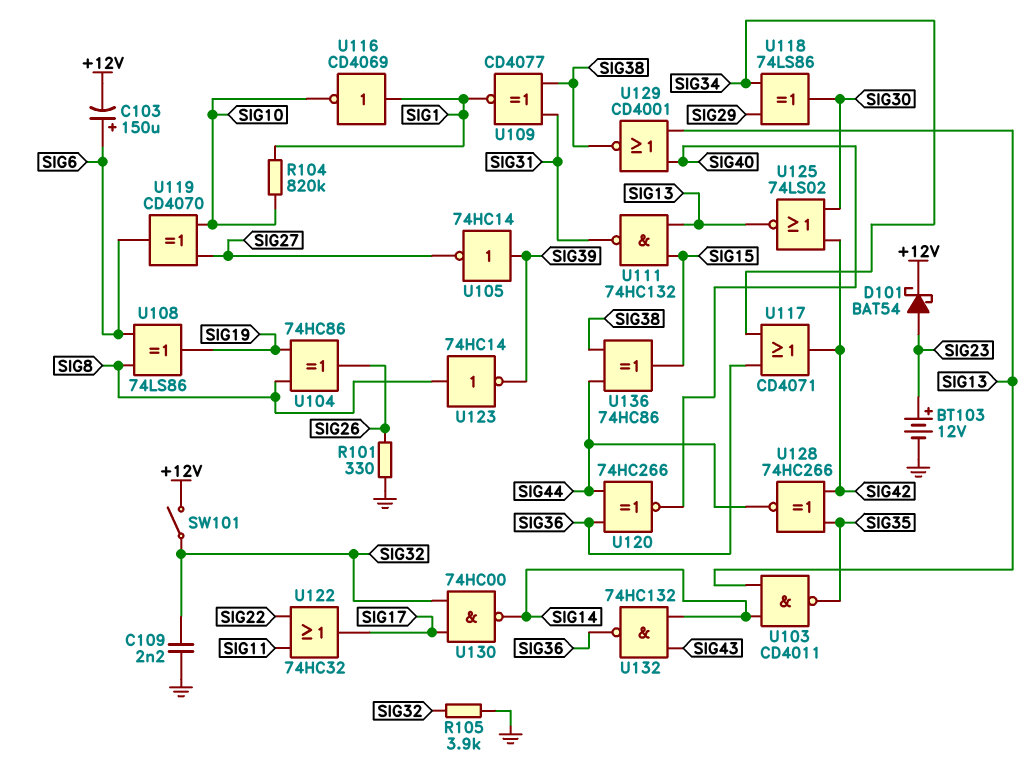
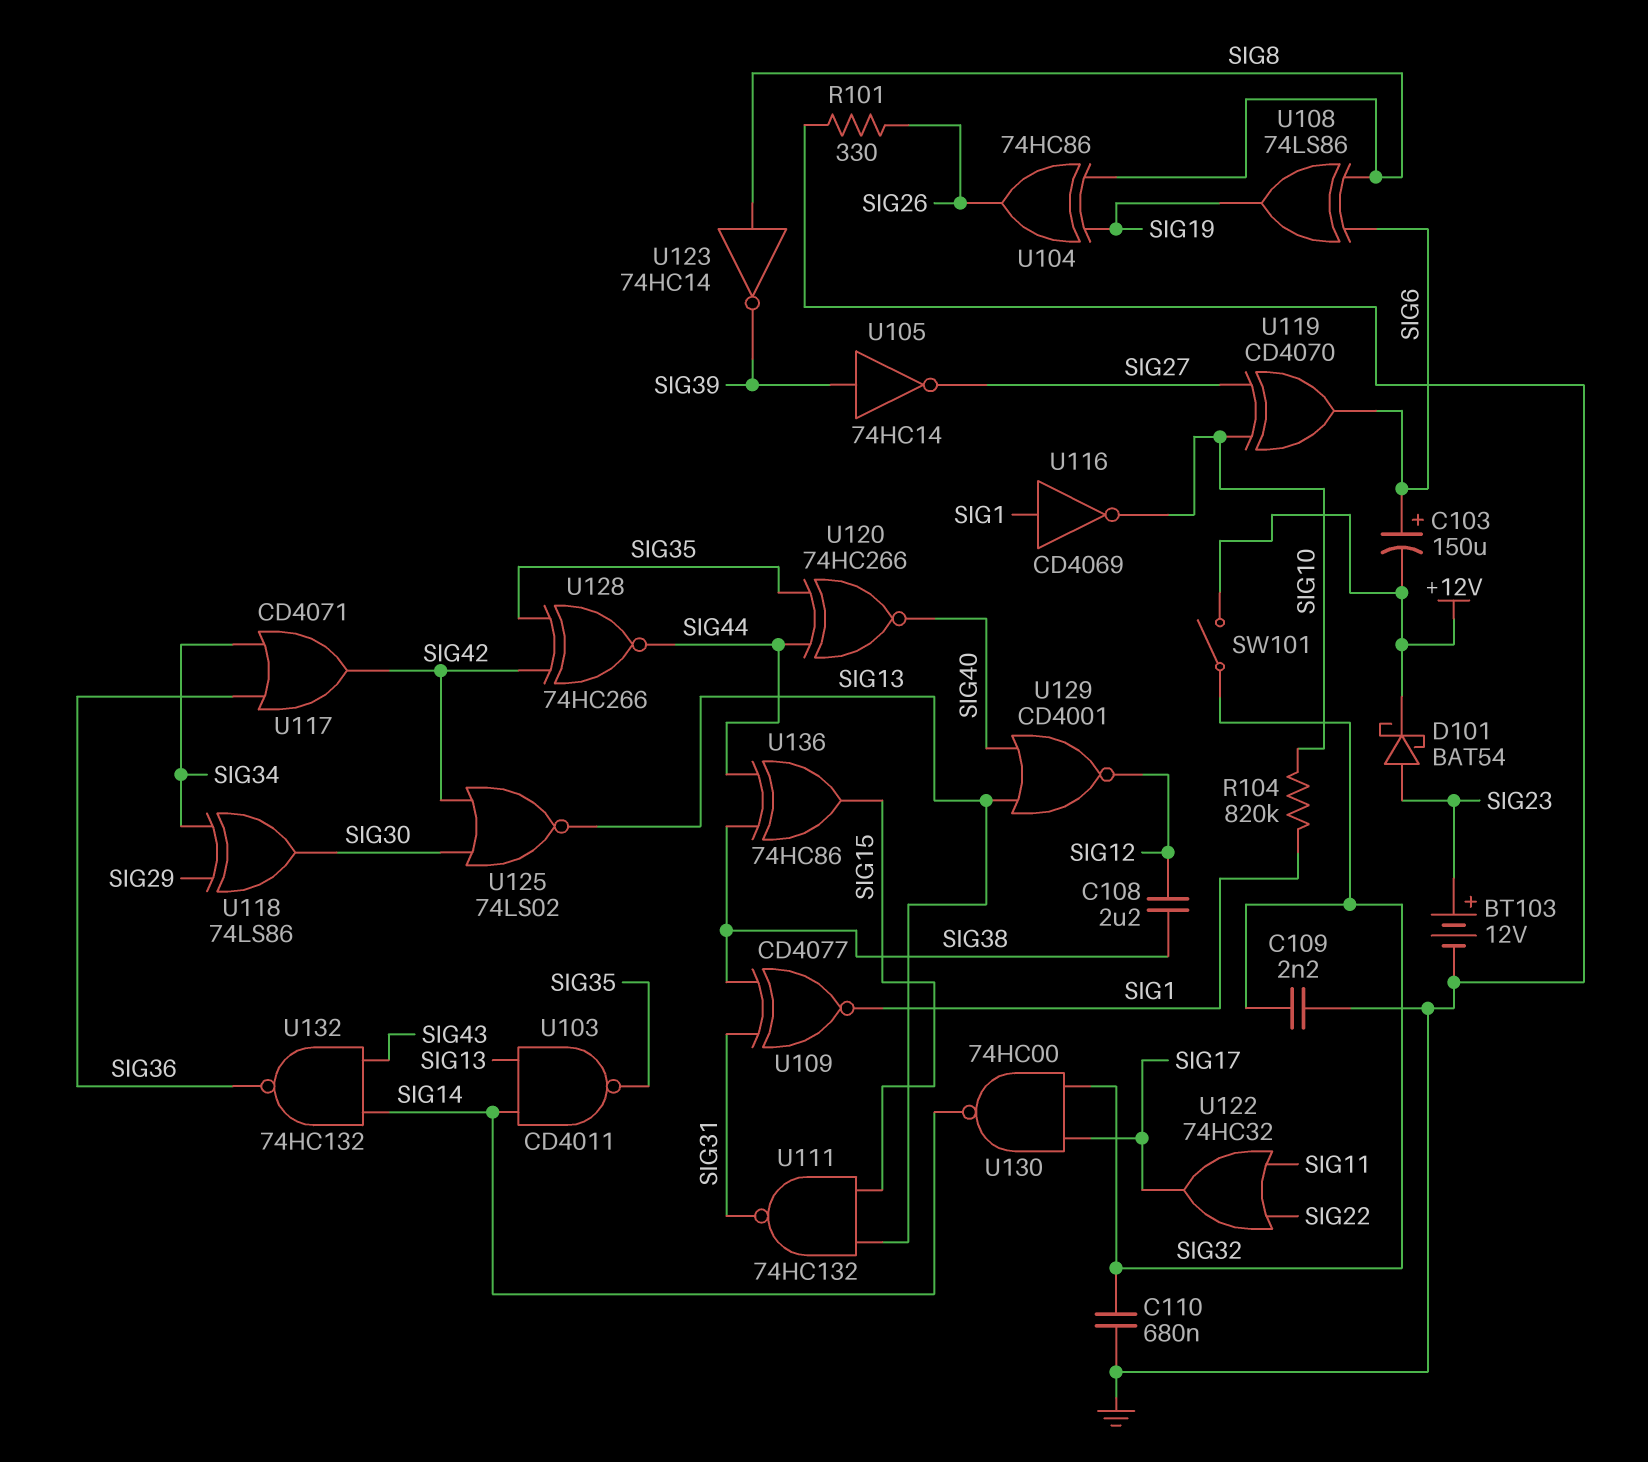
C108: none -> 2.2uF (SIG12, SIG38)
C110: none -> 680nF (GND, SIG32)
R105: 3.9k (GND, SIG32) -> none
U120: XNOR 74HC266 (in SIG36, in SIG44, out SIG40) -> XNOR 74HC266 (in SIG35, in SIG44, out SIG40)
U129: NOR CD4001 (in SIG13, in SIG40, out SIG38) -> NOR CD4001 (in SIG13, in SIG40, out SIG12)

